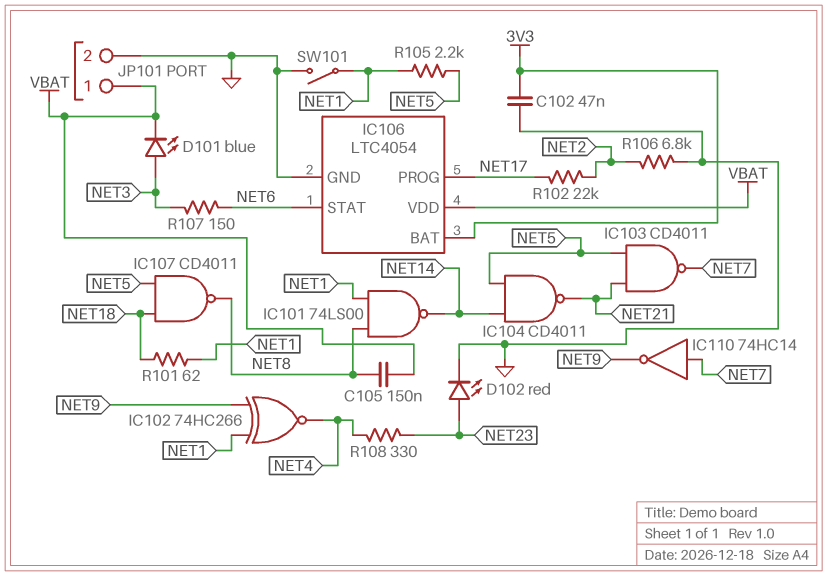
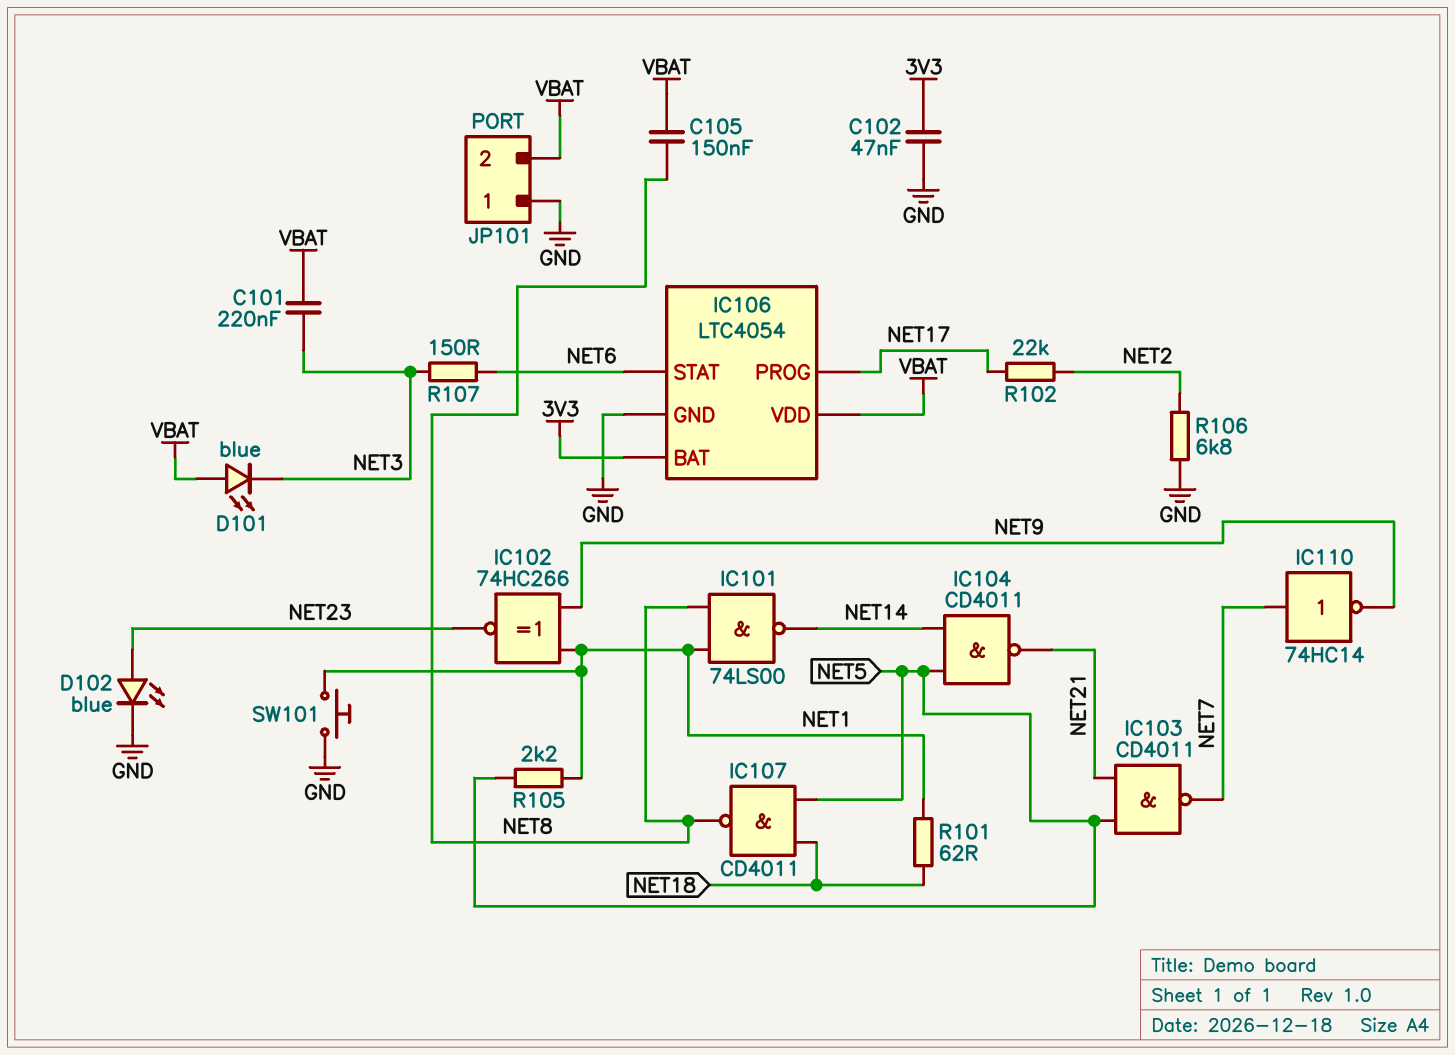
C101: none -> 220nF (NET3, VBAT)
D101: LED blue (A NET3, K VBAT) -> LED blue (A VBAT, K NET3)
D102: LED red (A NET23, K GND) -> LED blue (A NET23, K GND)
IC102: XNOR 74HC266 (in NET1, in NET9, out NET4) -> XNOR 74HC266 (in NET1, in NET9, out NET23)
JP101 pin 1: VBAT -> GND
JP101 pin 2: GND -> VBAT
R108: 330 (NET4, NET23) -> none
SW101: switch (GND, NET1) -> button (GND, NET1)

